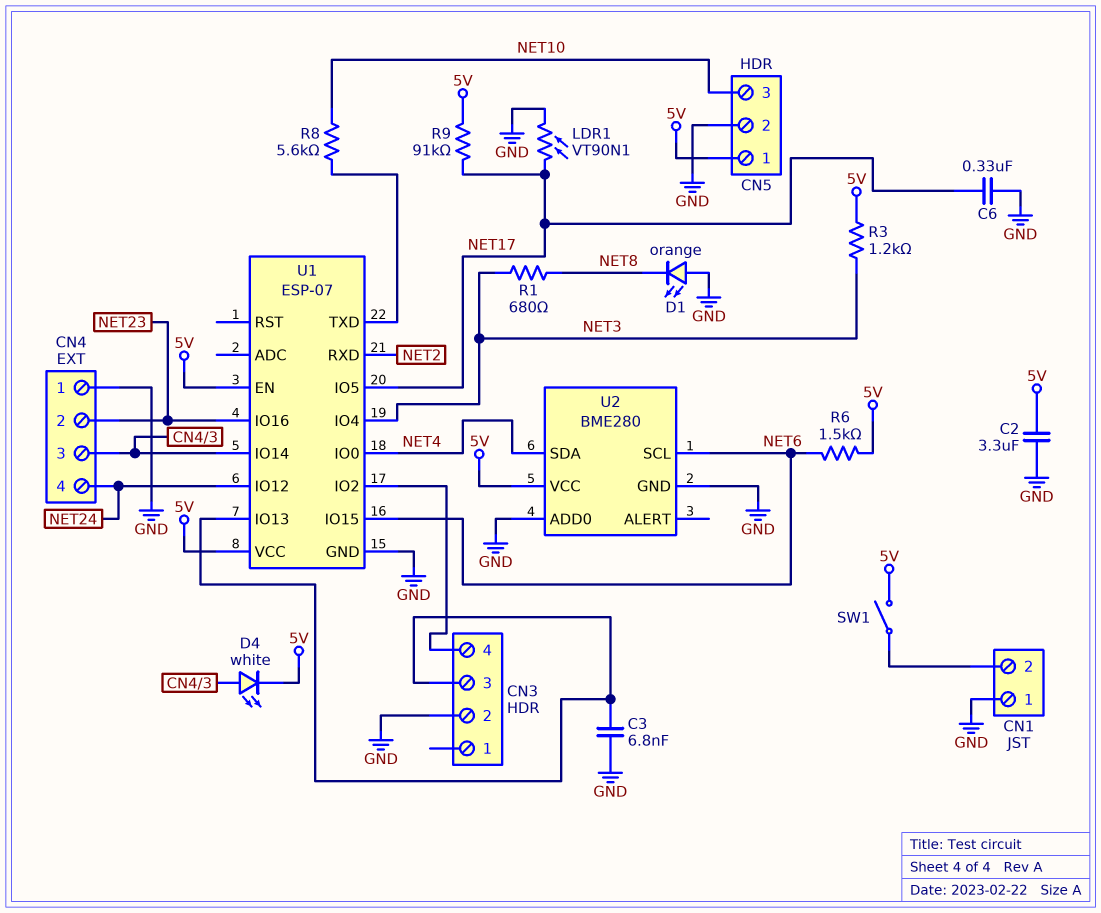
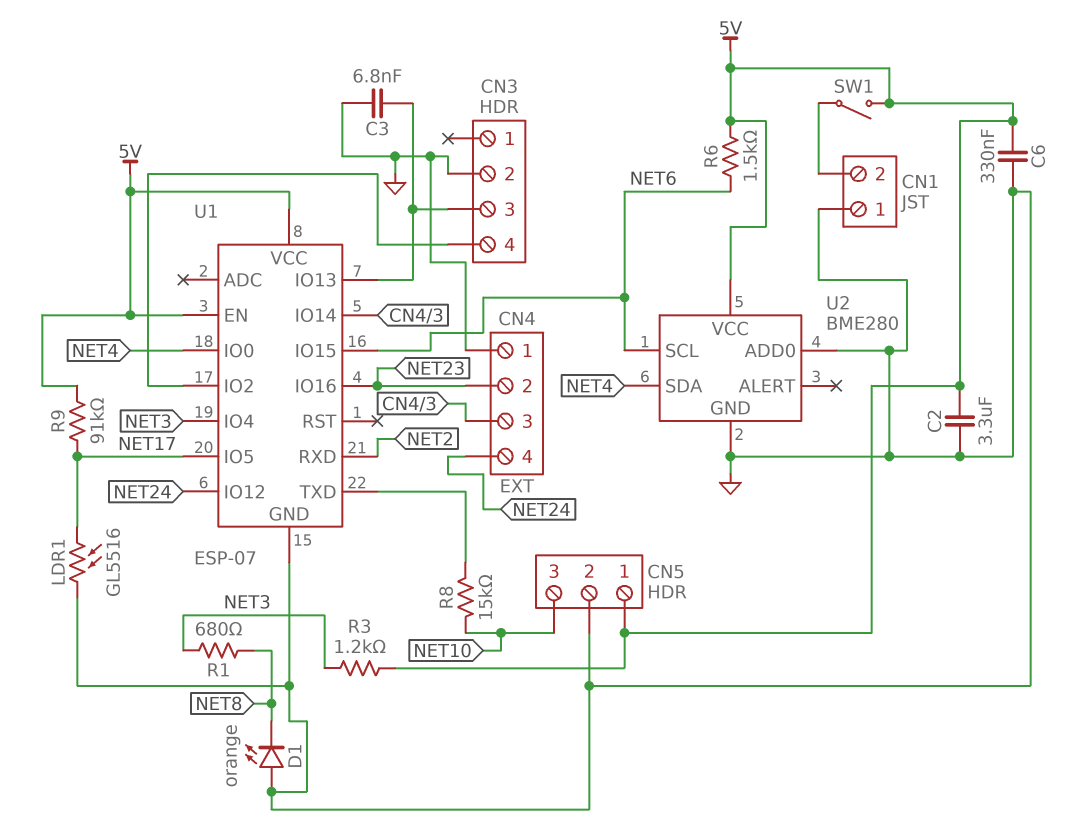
C6: 330nF (GND, NET17) -> 330nF (5V, GND)
D4: LED white (A CN4/3, K 5V) -> none
LDR1: VT90N1 (GND, NET17) -> GL5516 (GND, NET17)
R8: 5.6k (NET10, U1/TXD) -> 15k (NET10, U1/TXD)

